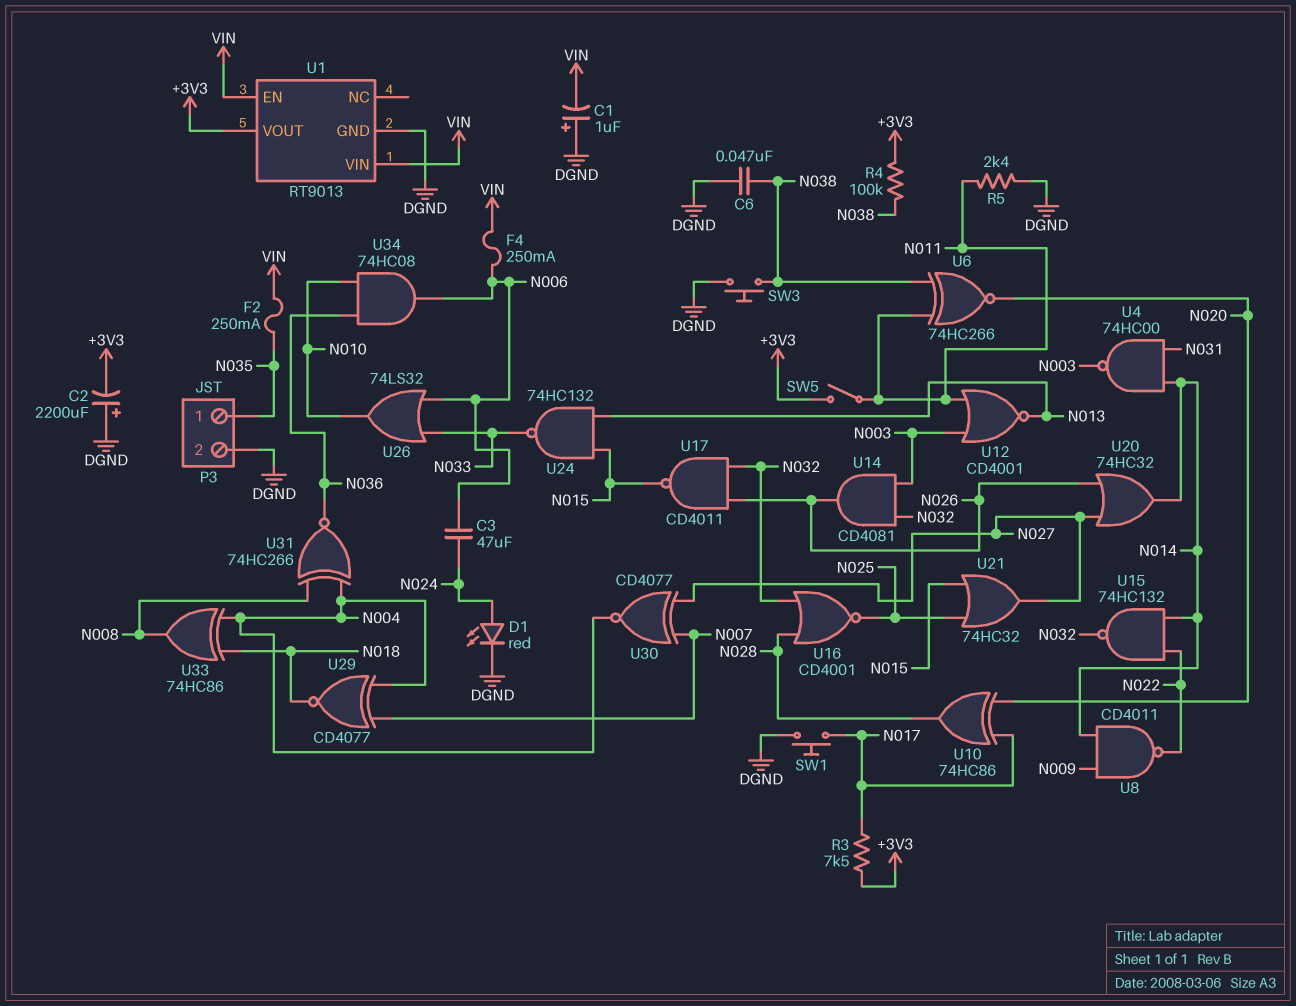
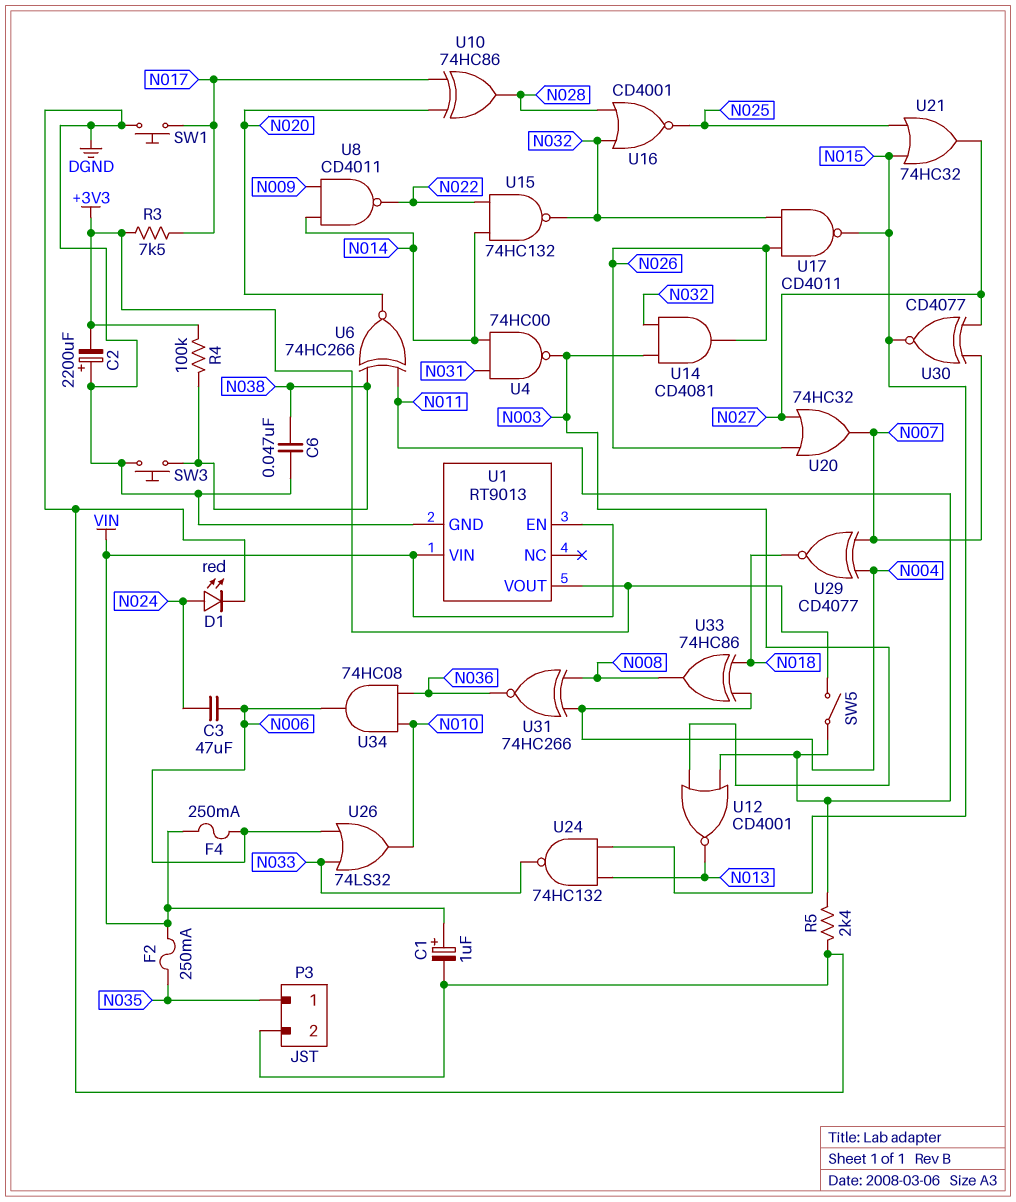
C1: 1uF (plus DGND, minus VIN) -> 1uF (plus VIN, minus DGND)
U20: OR 74HC32 (in N026, in N027, out N014) -> OR 74HC32 (in N026, in N027, out N007)
U30: XNOR CD4077 (in N007, in N027, out N004) -> XNOR CD4077 (in N007, in N027, out N015)

